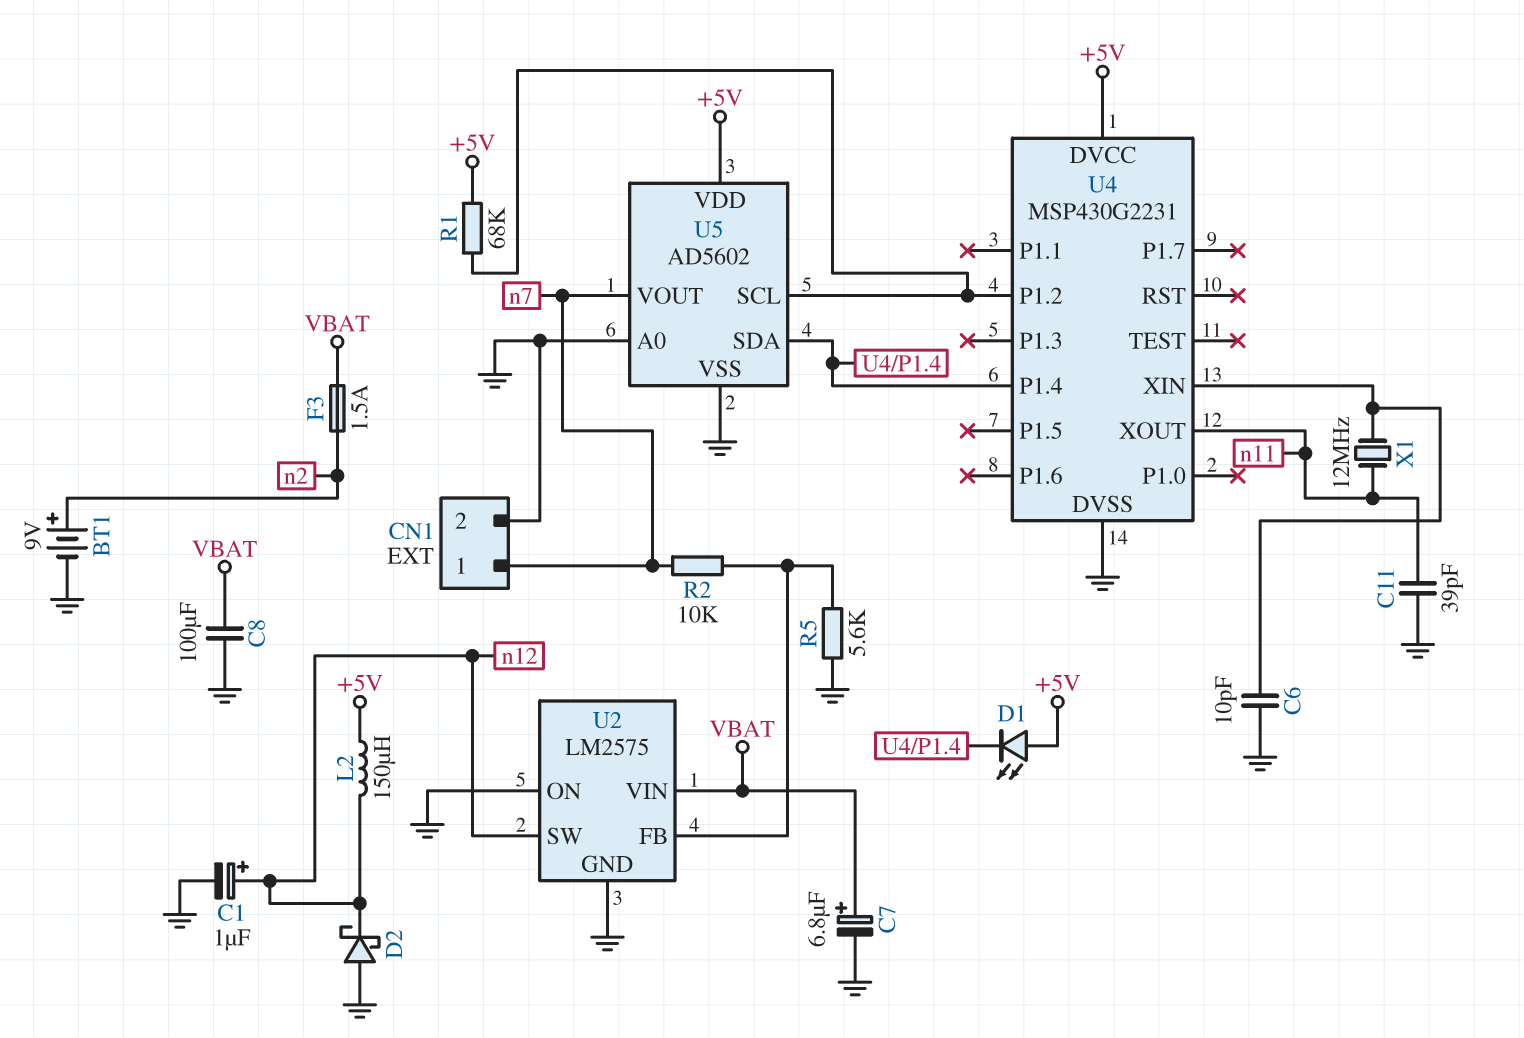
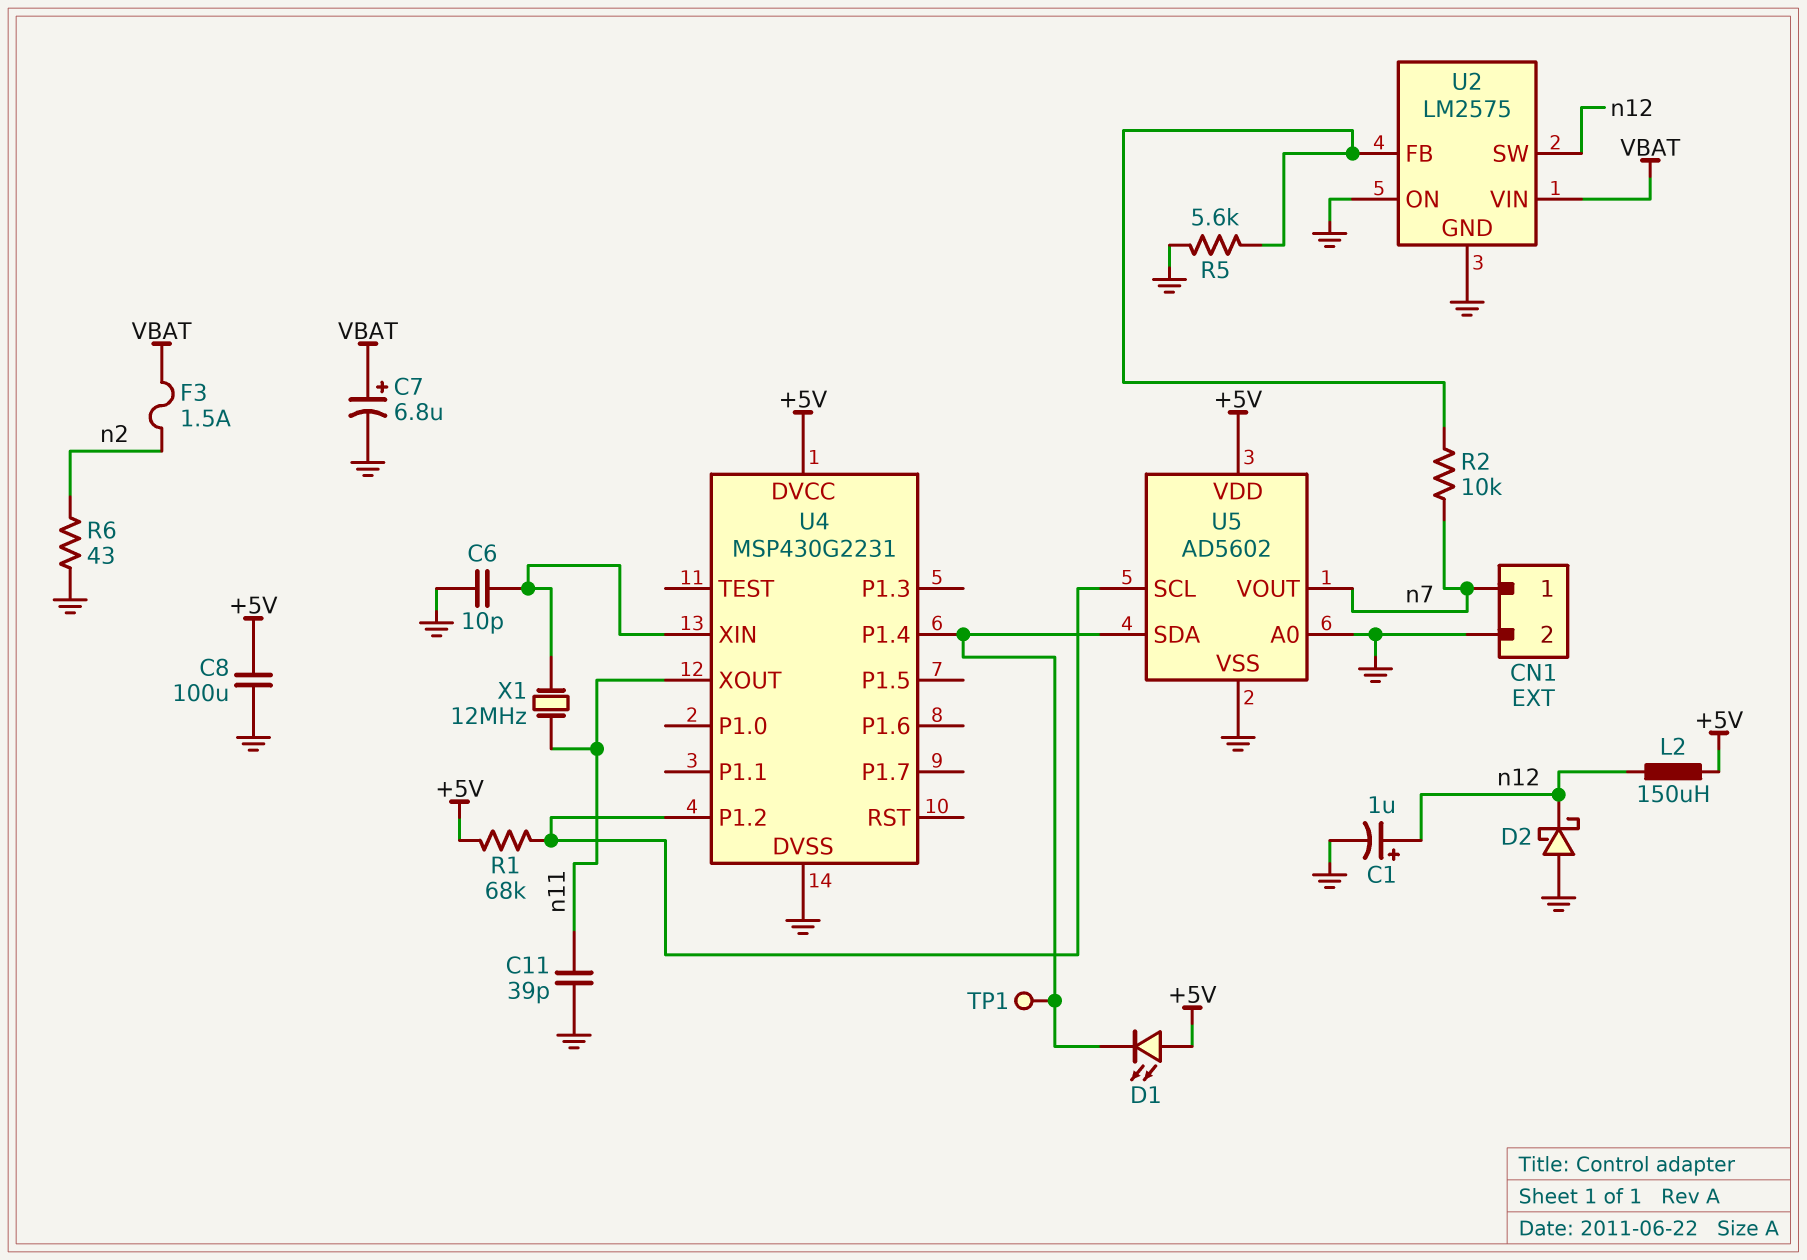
BT1: 9V (plus n2, minus GND) -> none
C8: 100uF (GND, VBAT) -> 100uF (+5V, GND)
R6: none -> 43 (GND, n2)
TP1: none -> test point (U4/P1.4)

